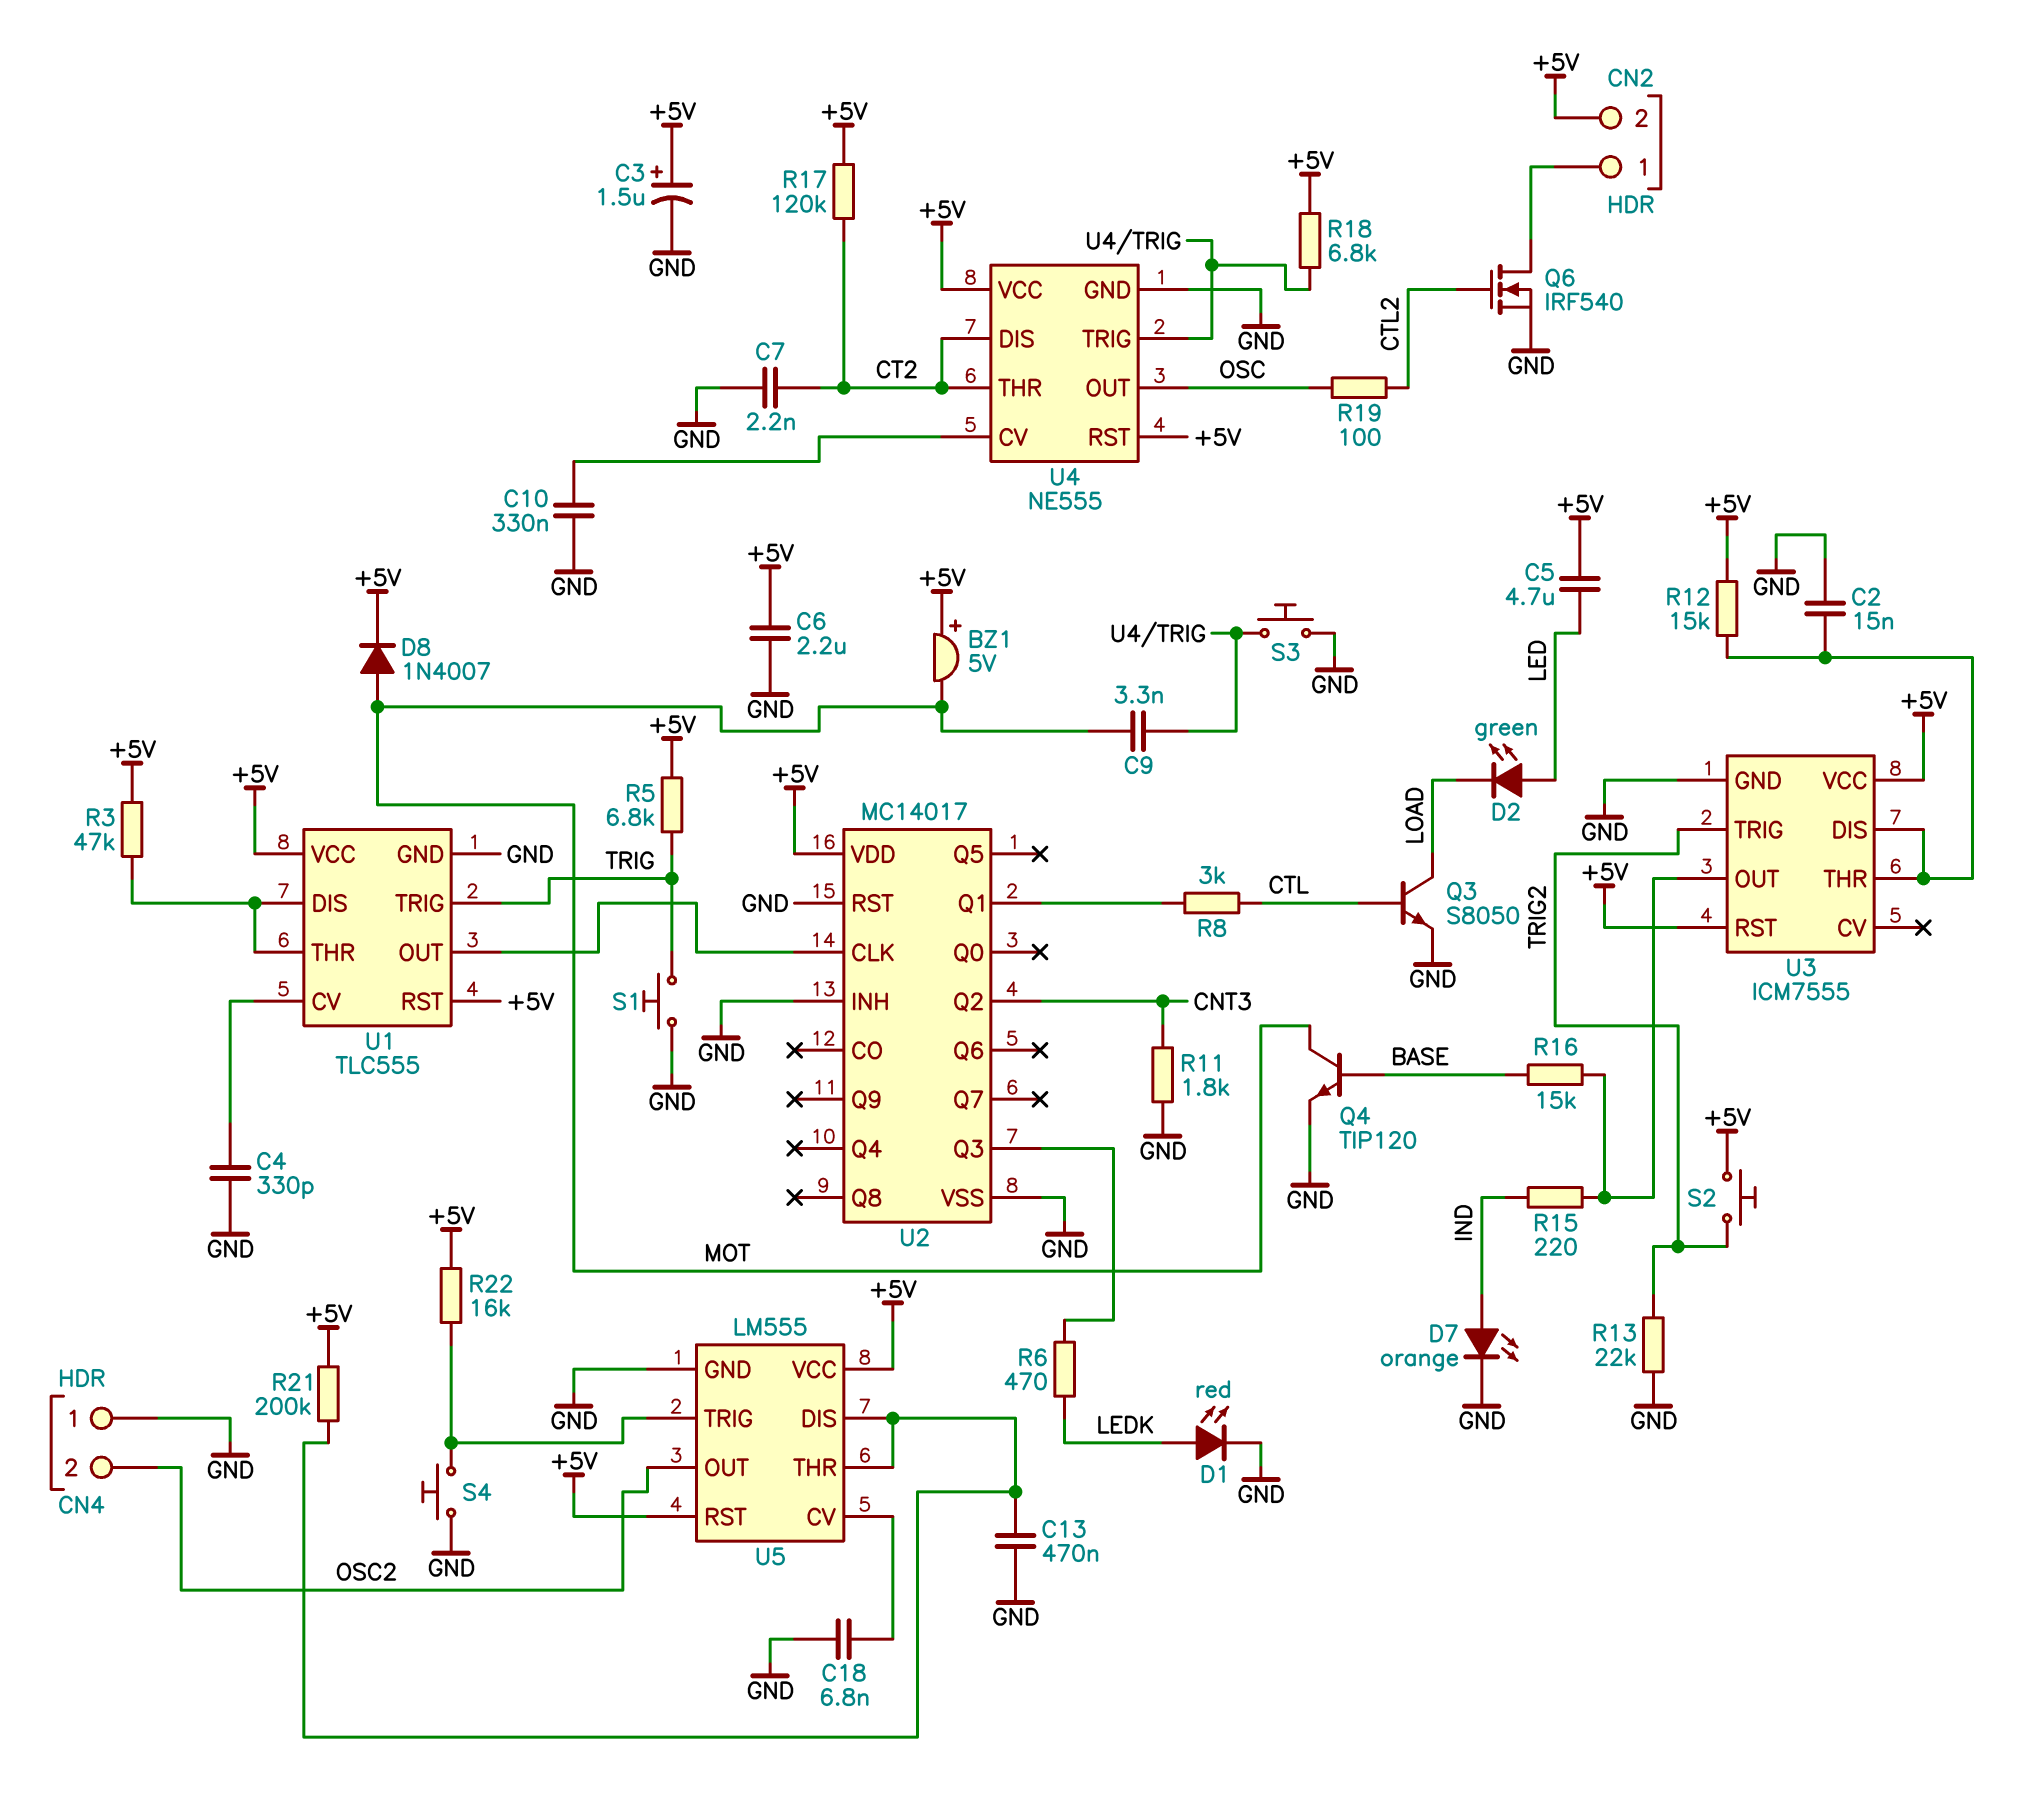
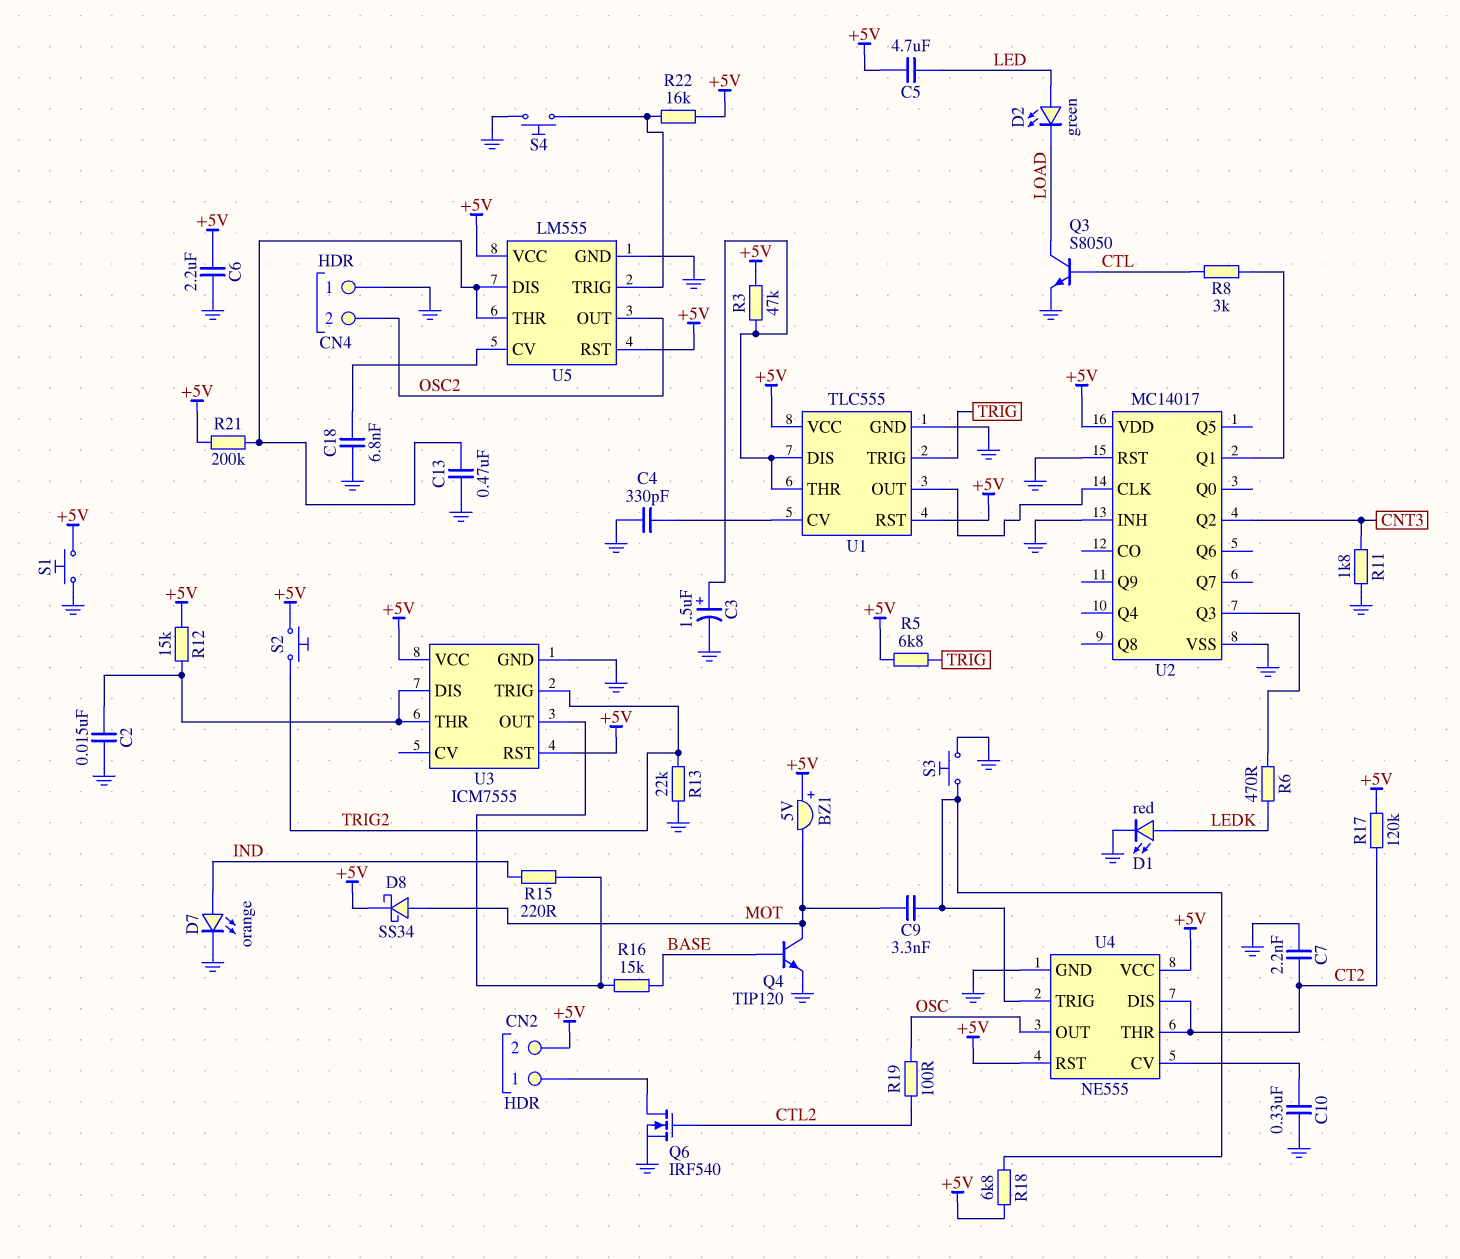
C3: 1.5uF (plus +5V, minus GND) -> 1.5uF (plus U1/DIS, minus GND)
D8: diode 1N4007 (A MOT, K +5V) -> schottky SS34 (A MOT, K +5V)
S1: button (GND, TRIG) -> button (+5V, GND)

